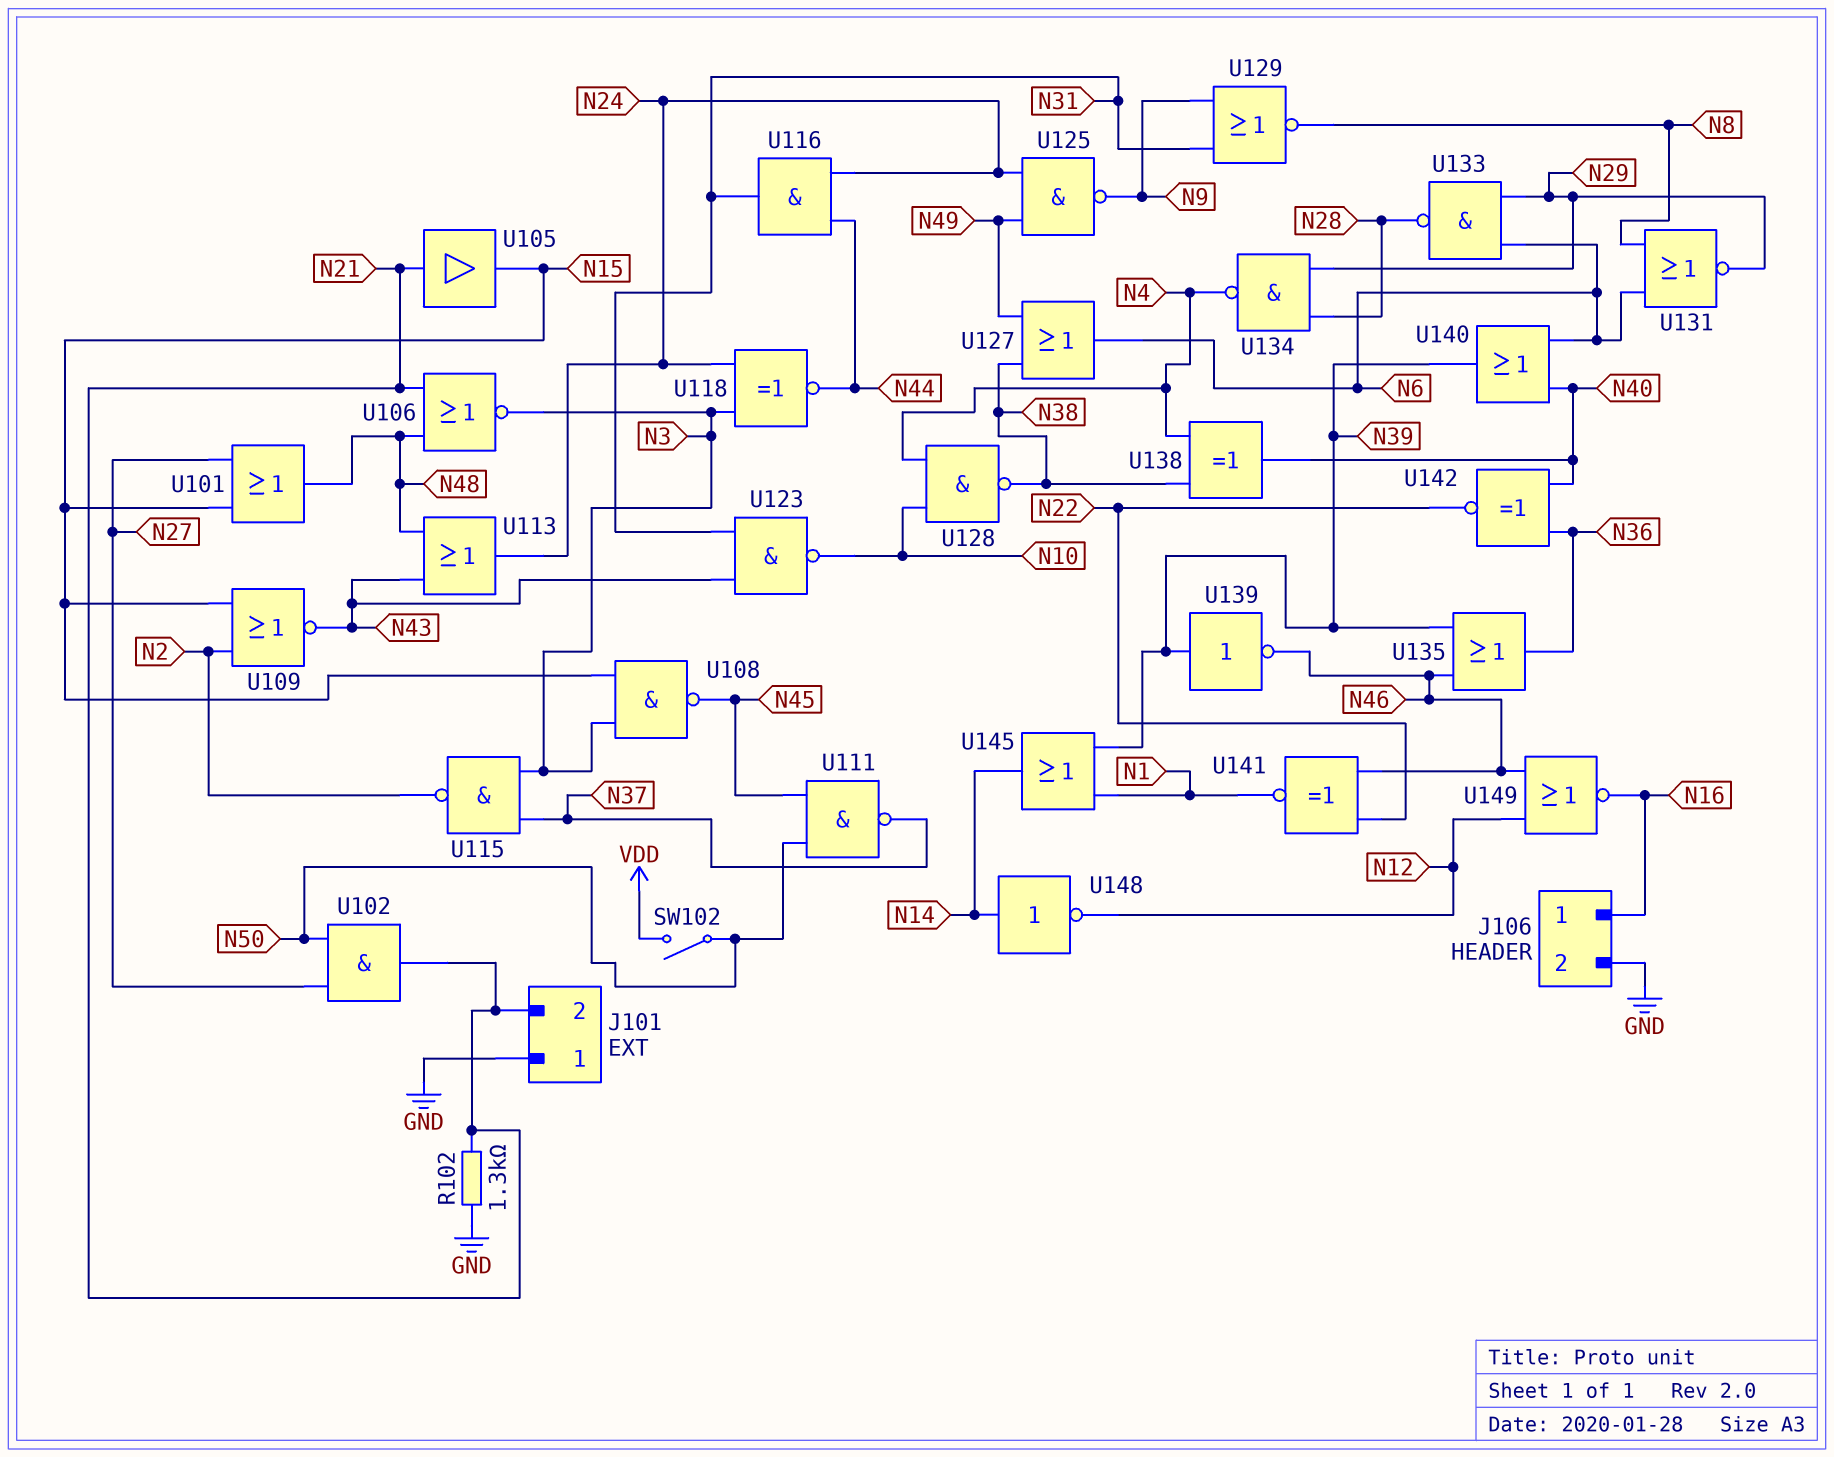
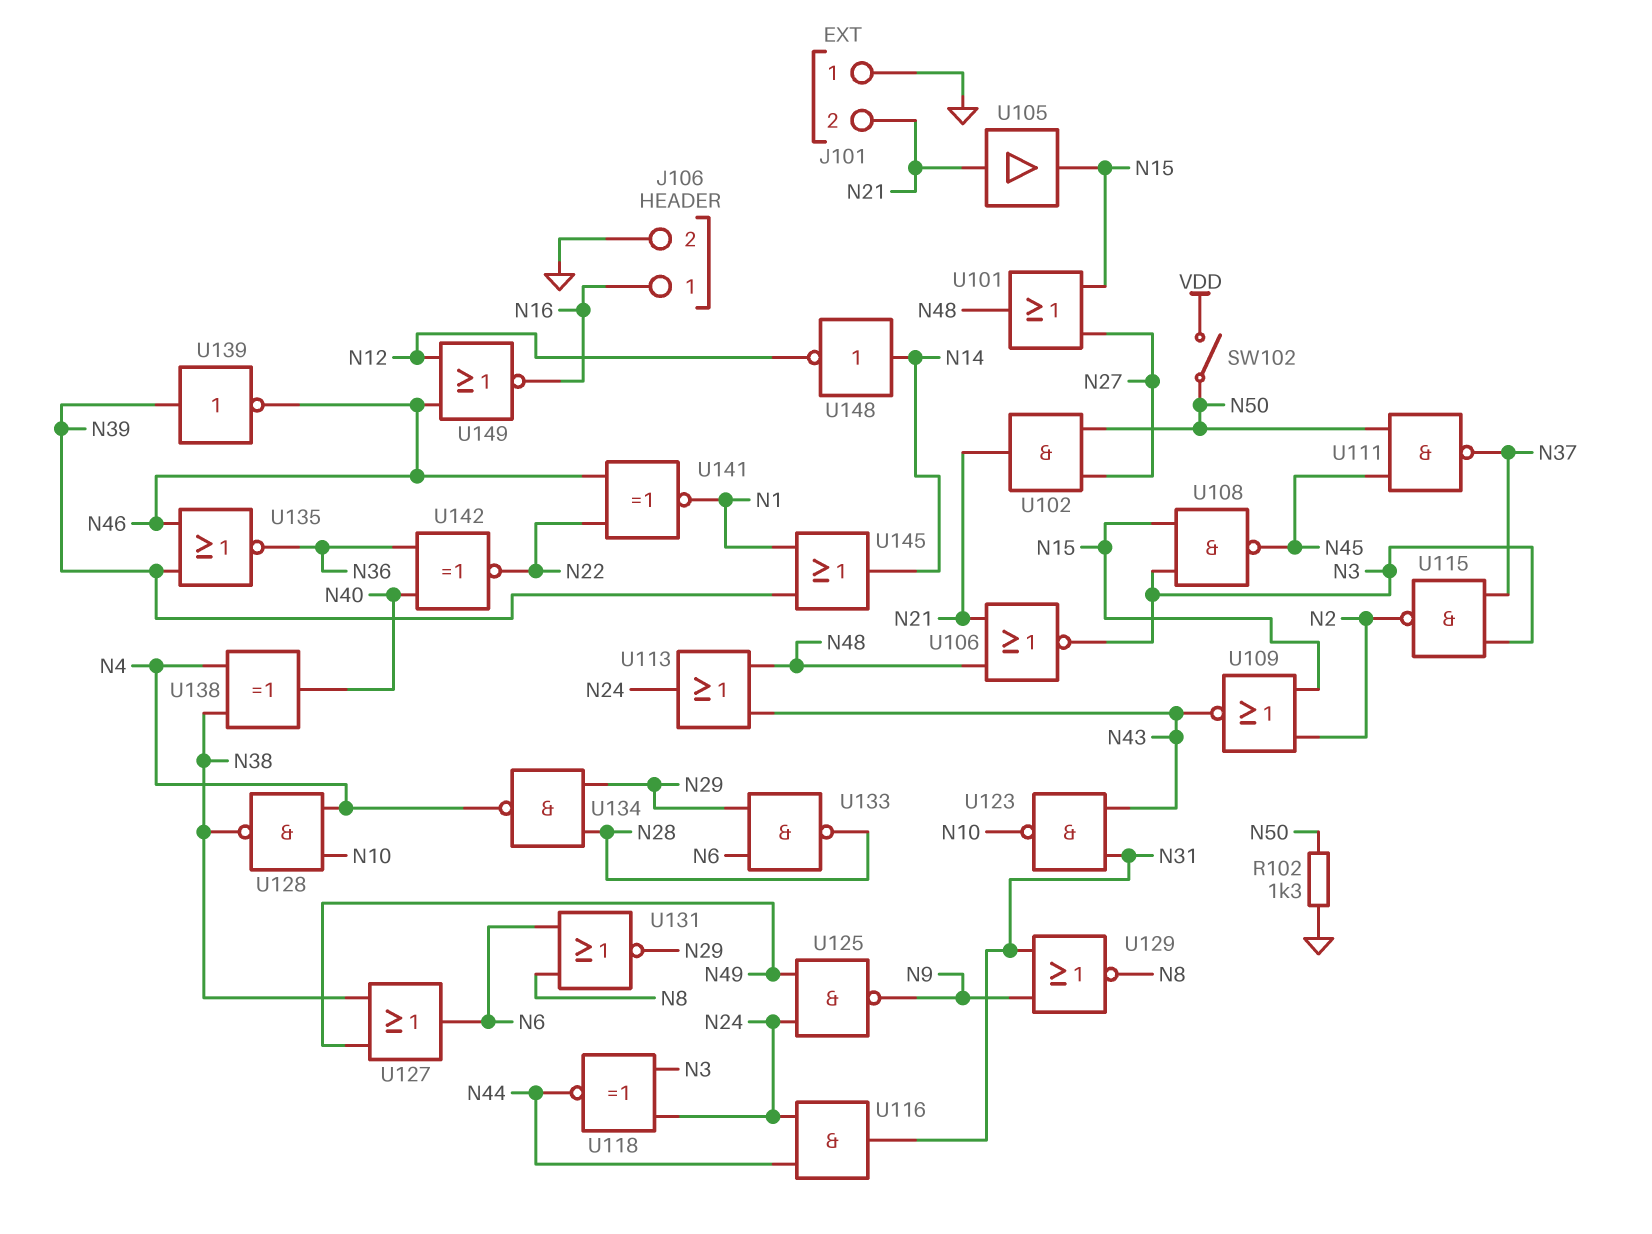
R102: 1.3k (GND, N21) -> 1.3k (GND, N50)
U135: OR (in N39, in N46, out N36) -> NOR (in N39, in N46, out N36)
U140: OR (in N6, in N40, out N39) -> none

